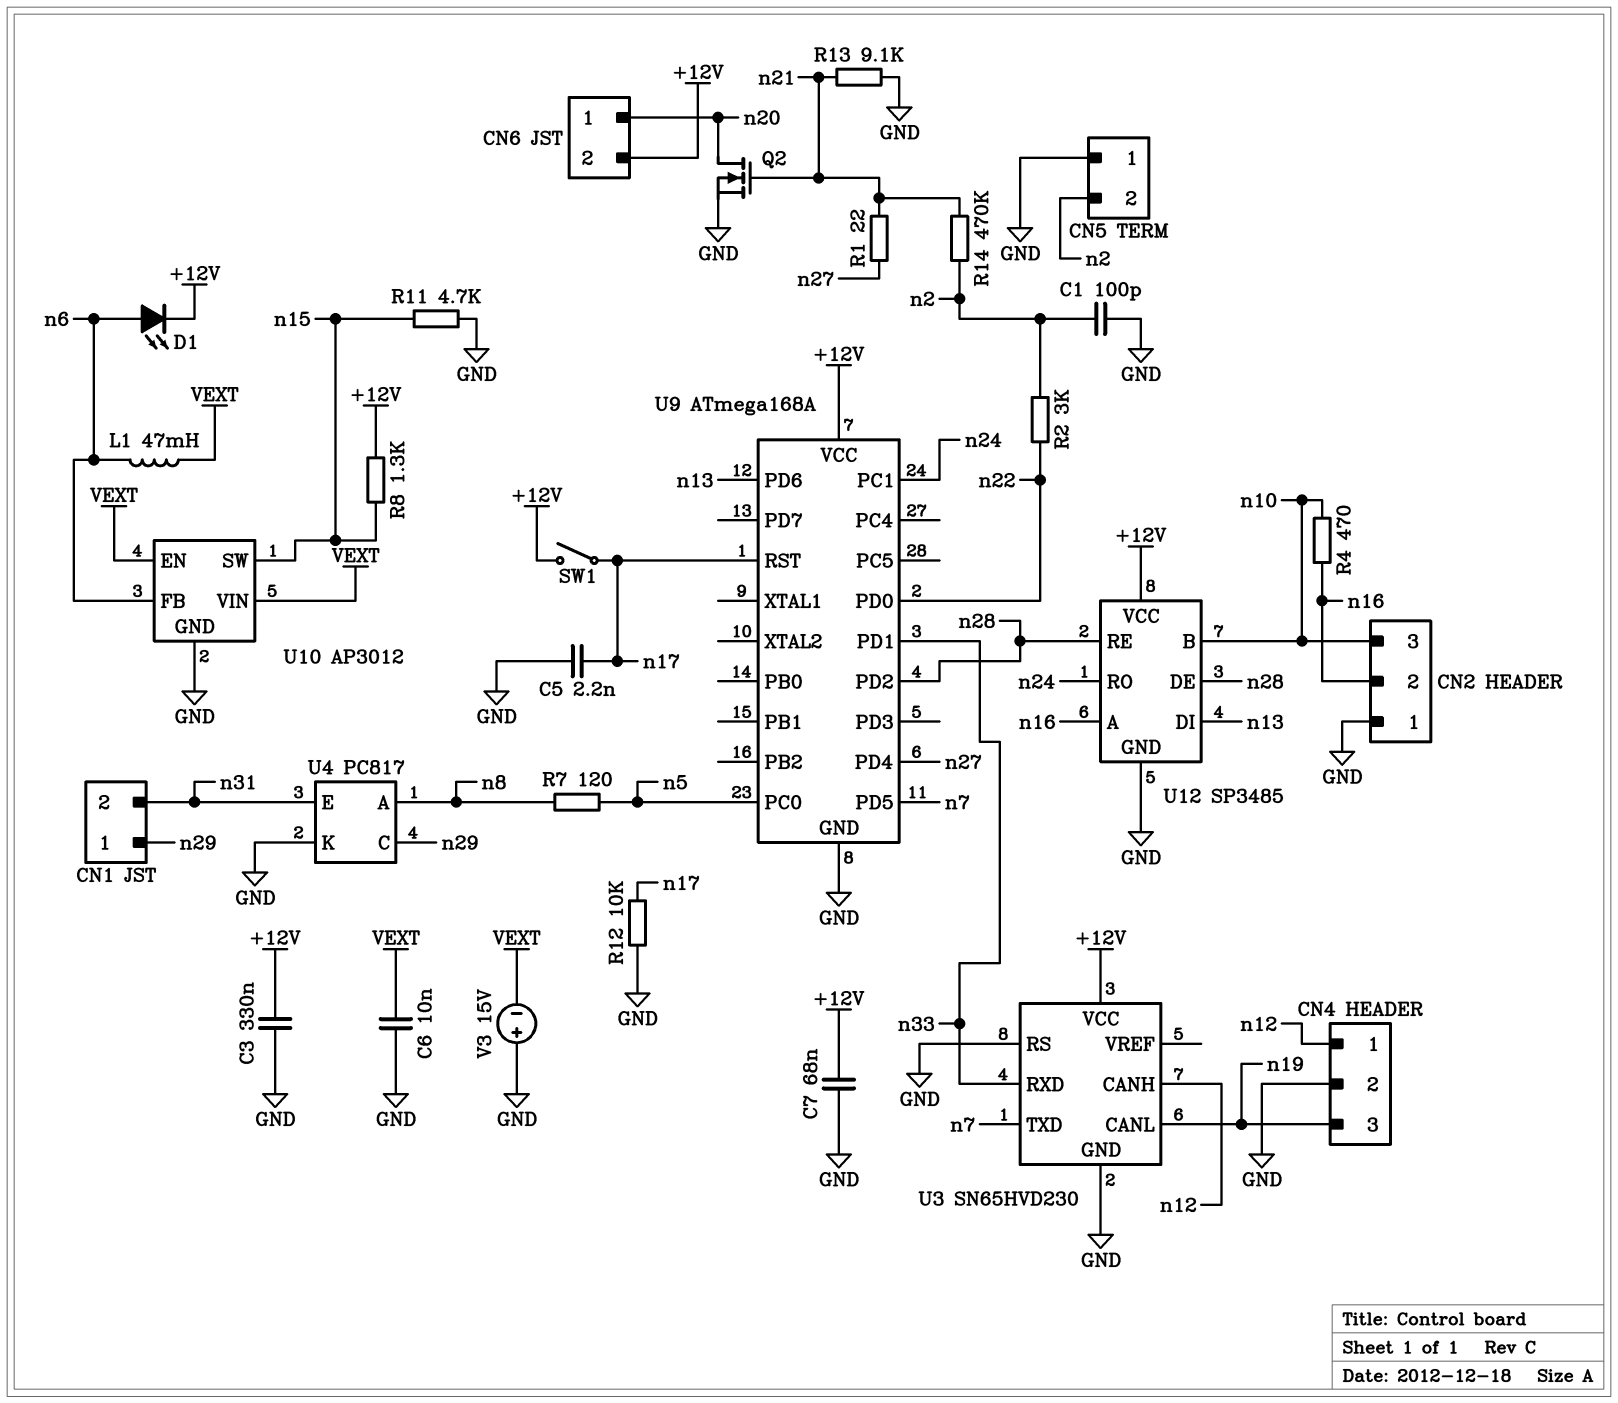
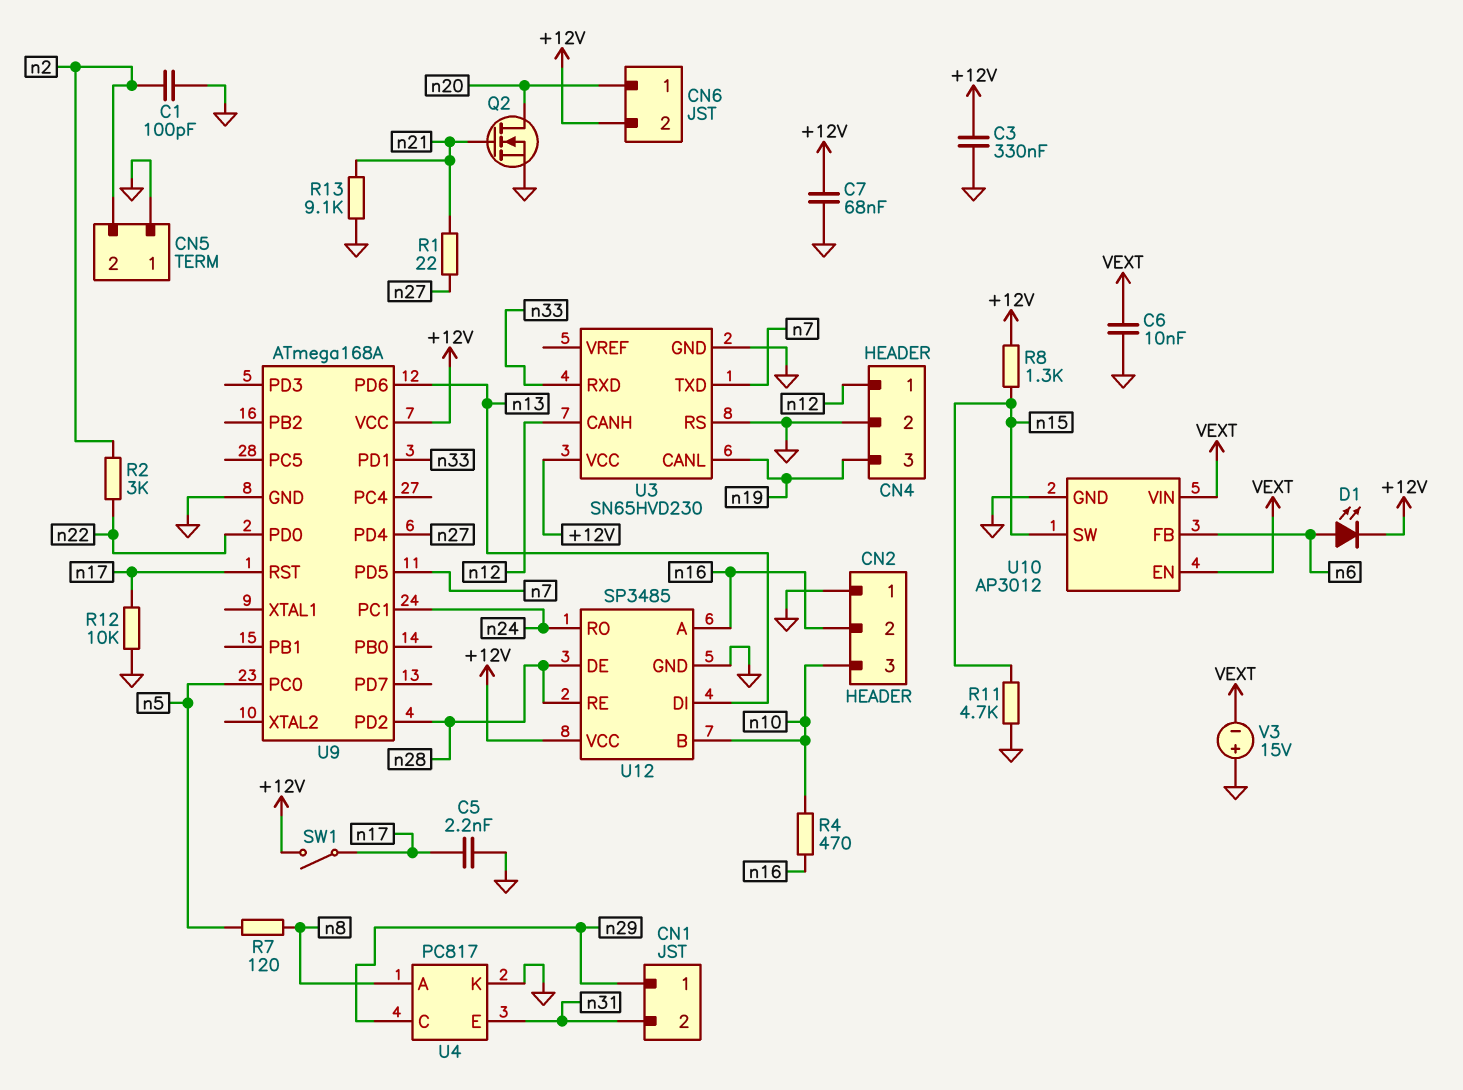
L1: 47mH (VEXT, n6) -> none
R14: 470k (n2, n21) -> none

